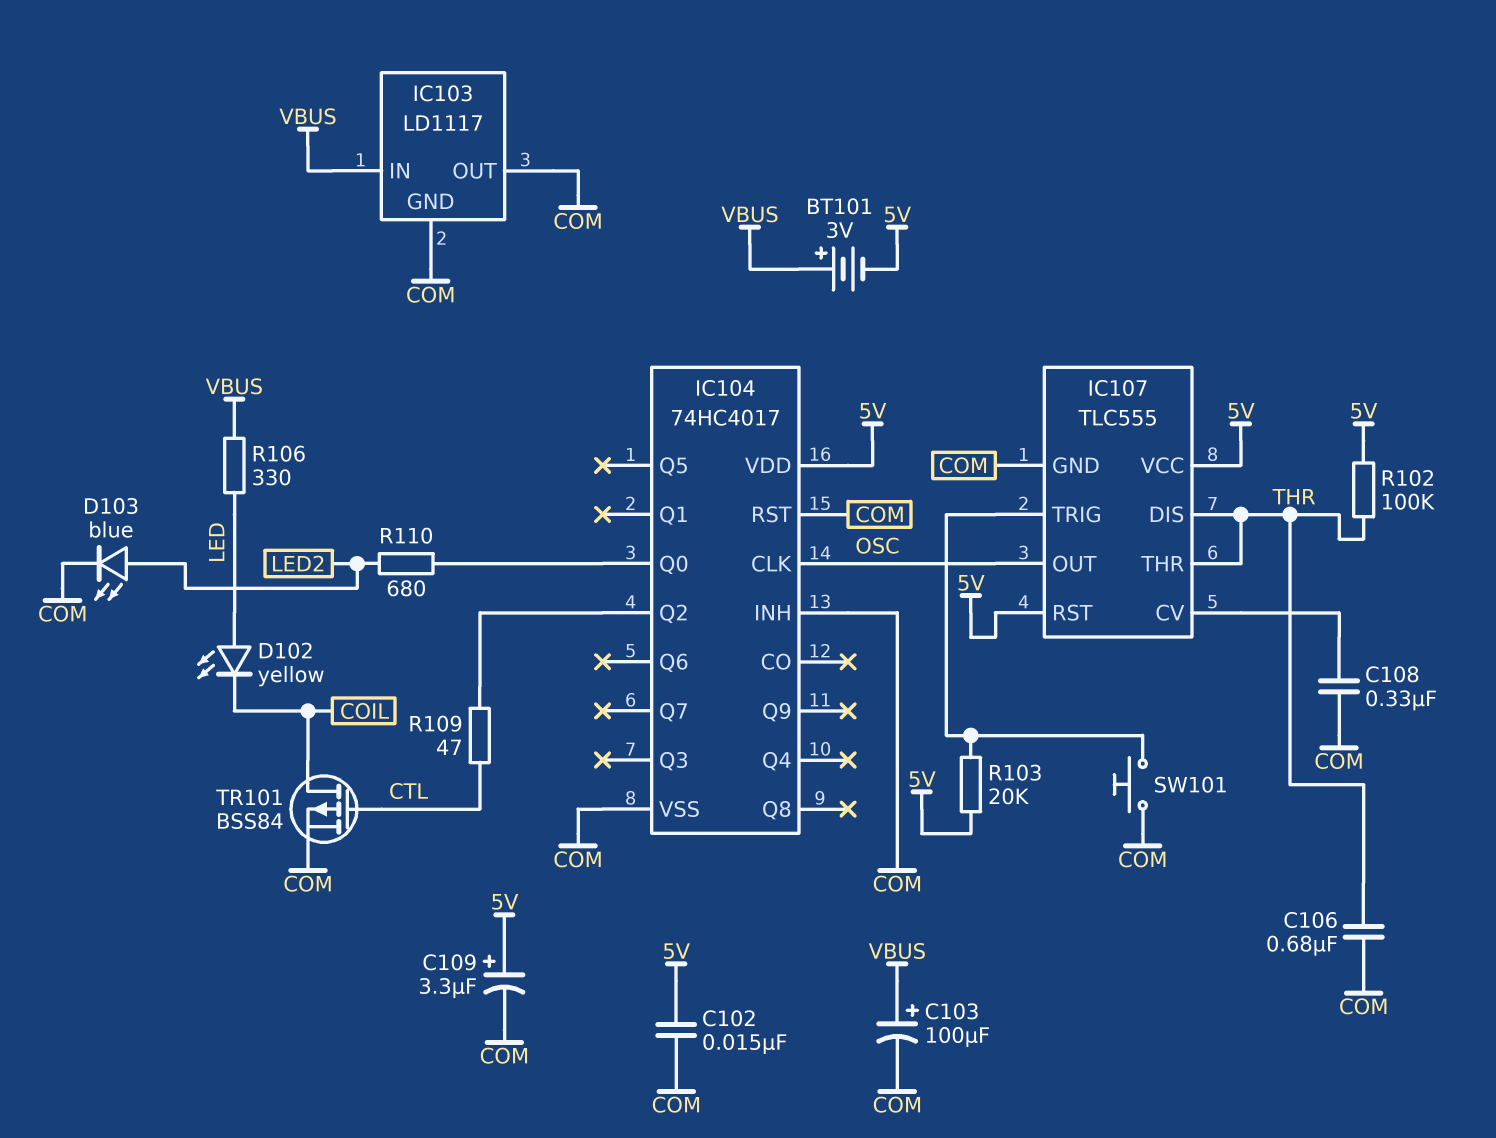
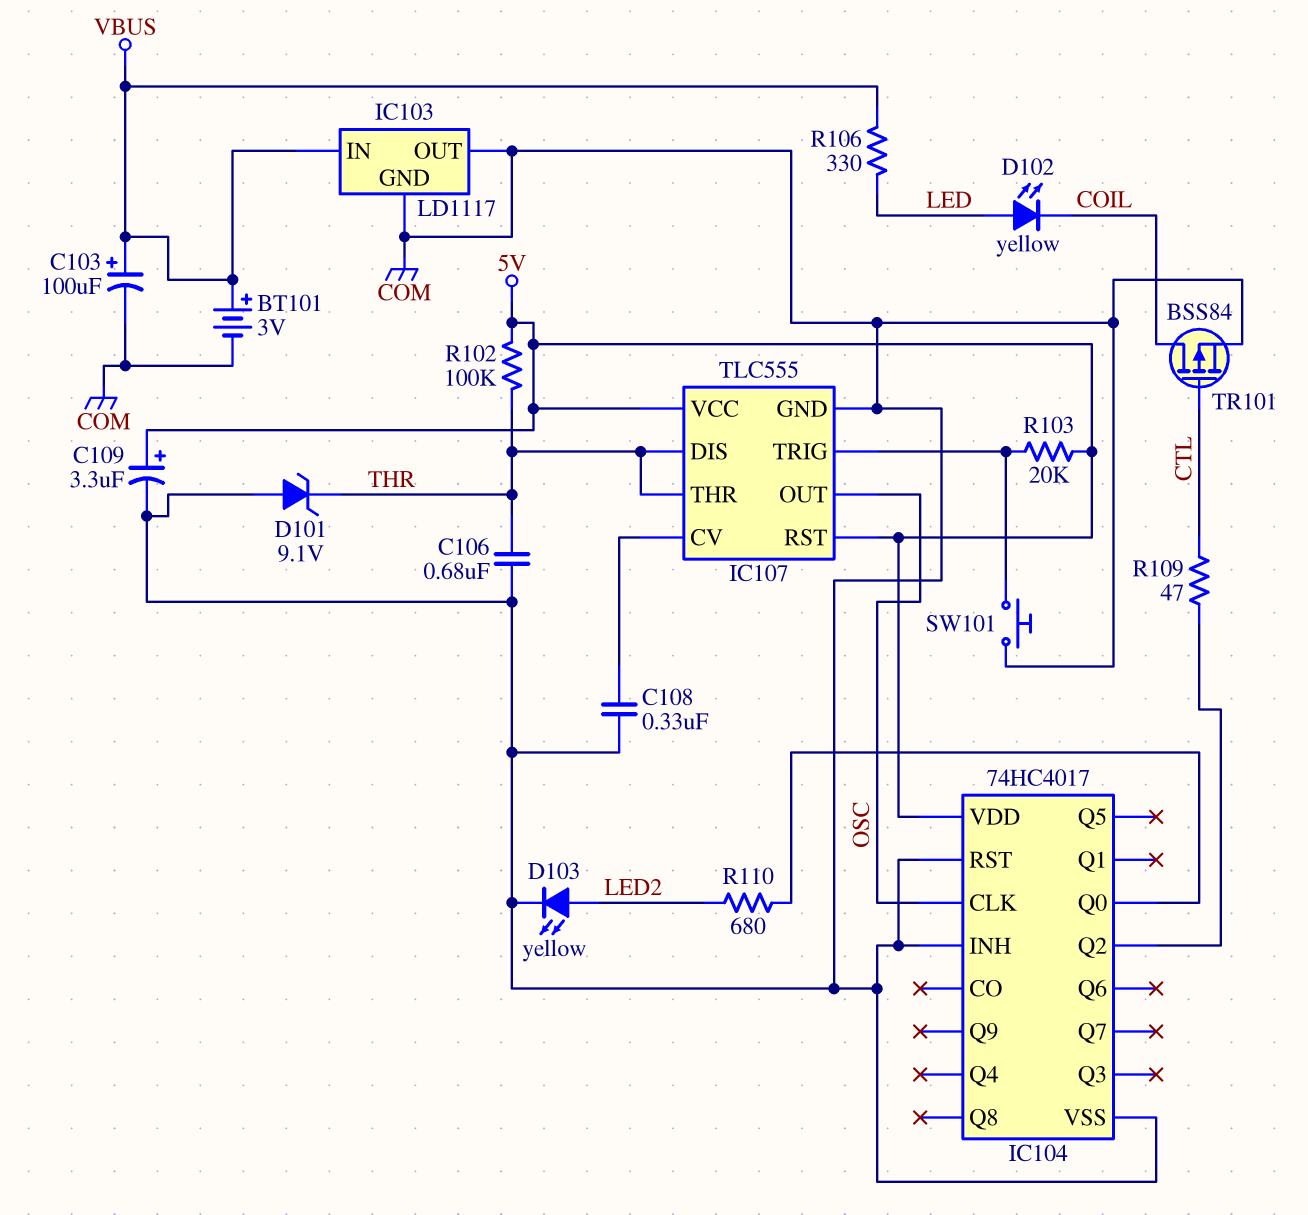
BT101: 3V (plus VBUS, minus 5V) -> 3V (plus VBUS, minus COM)
C102: 15nF (5V, COM) -> none
D101: none -> zener 9.1V (A COM, K THR)
D103: LED blue (A LED2, K COM) -> LED yellow (A LED2, K COM)

